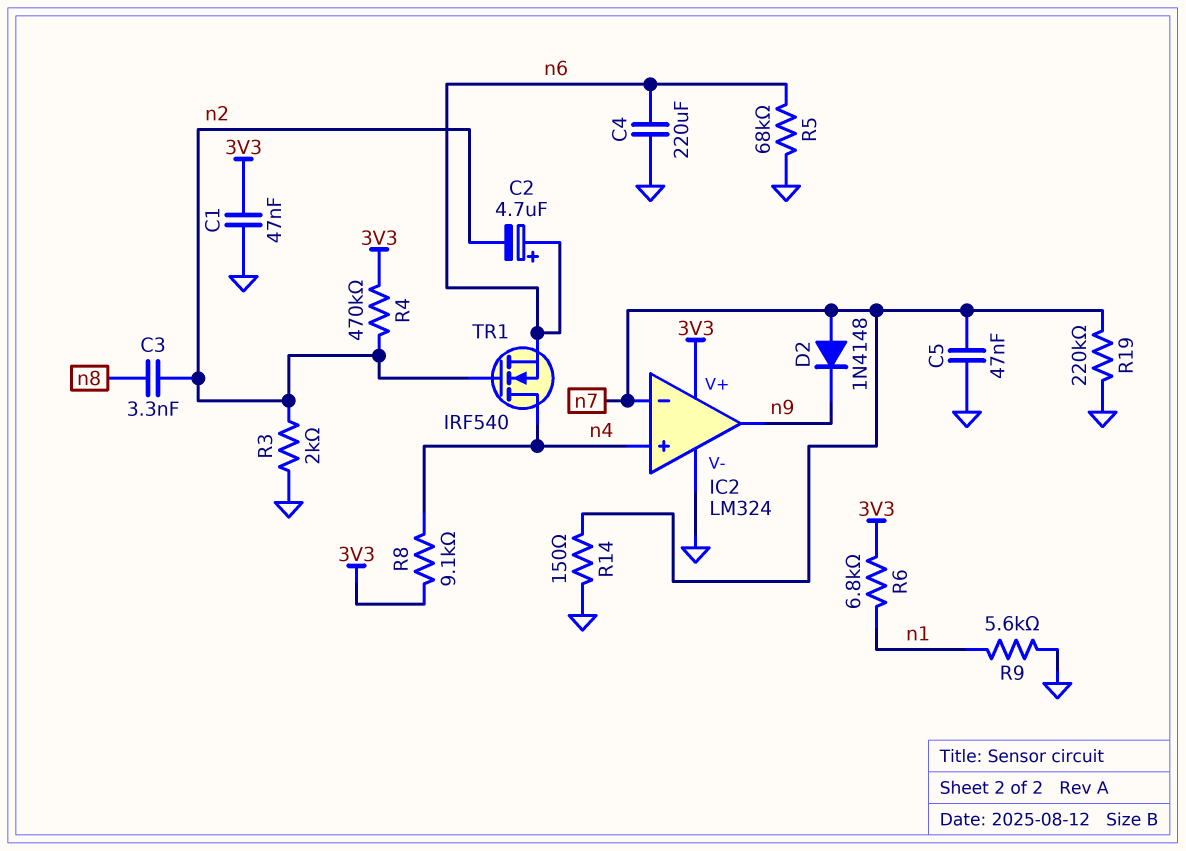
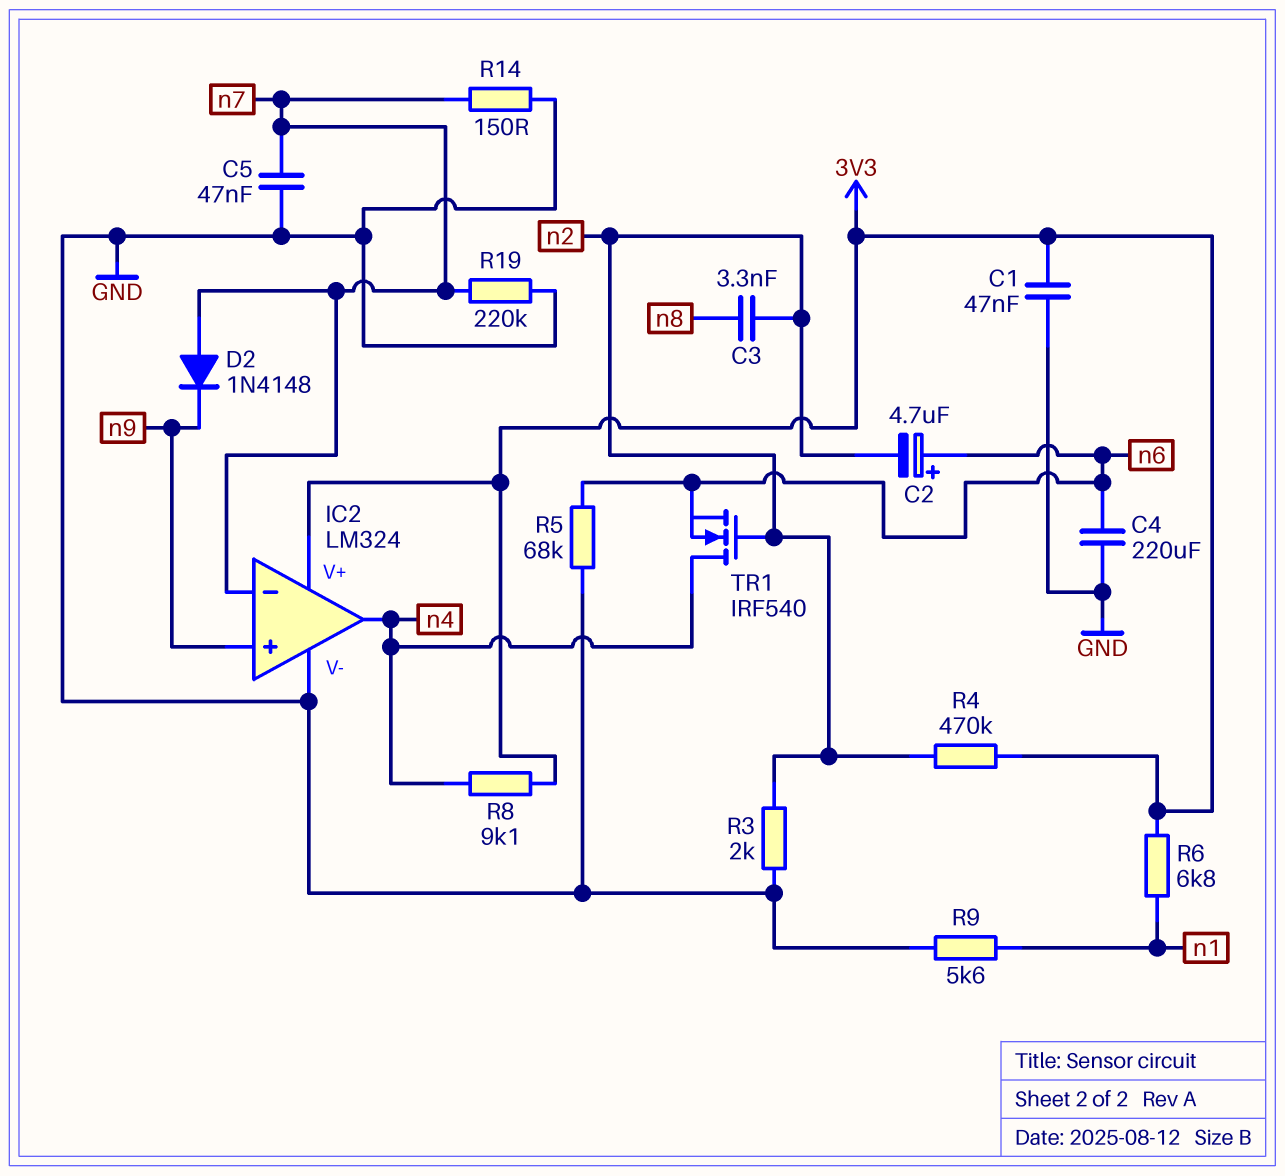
IC2 pin in+: n4 -> n9
IC2 pin out: n9 -> n4

